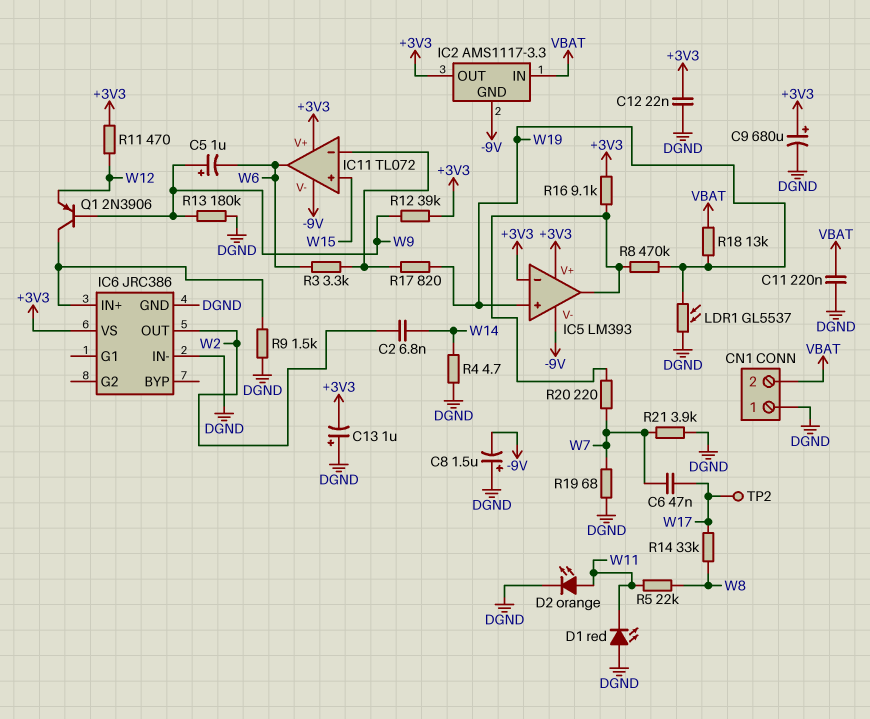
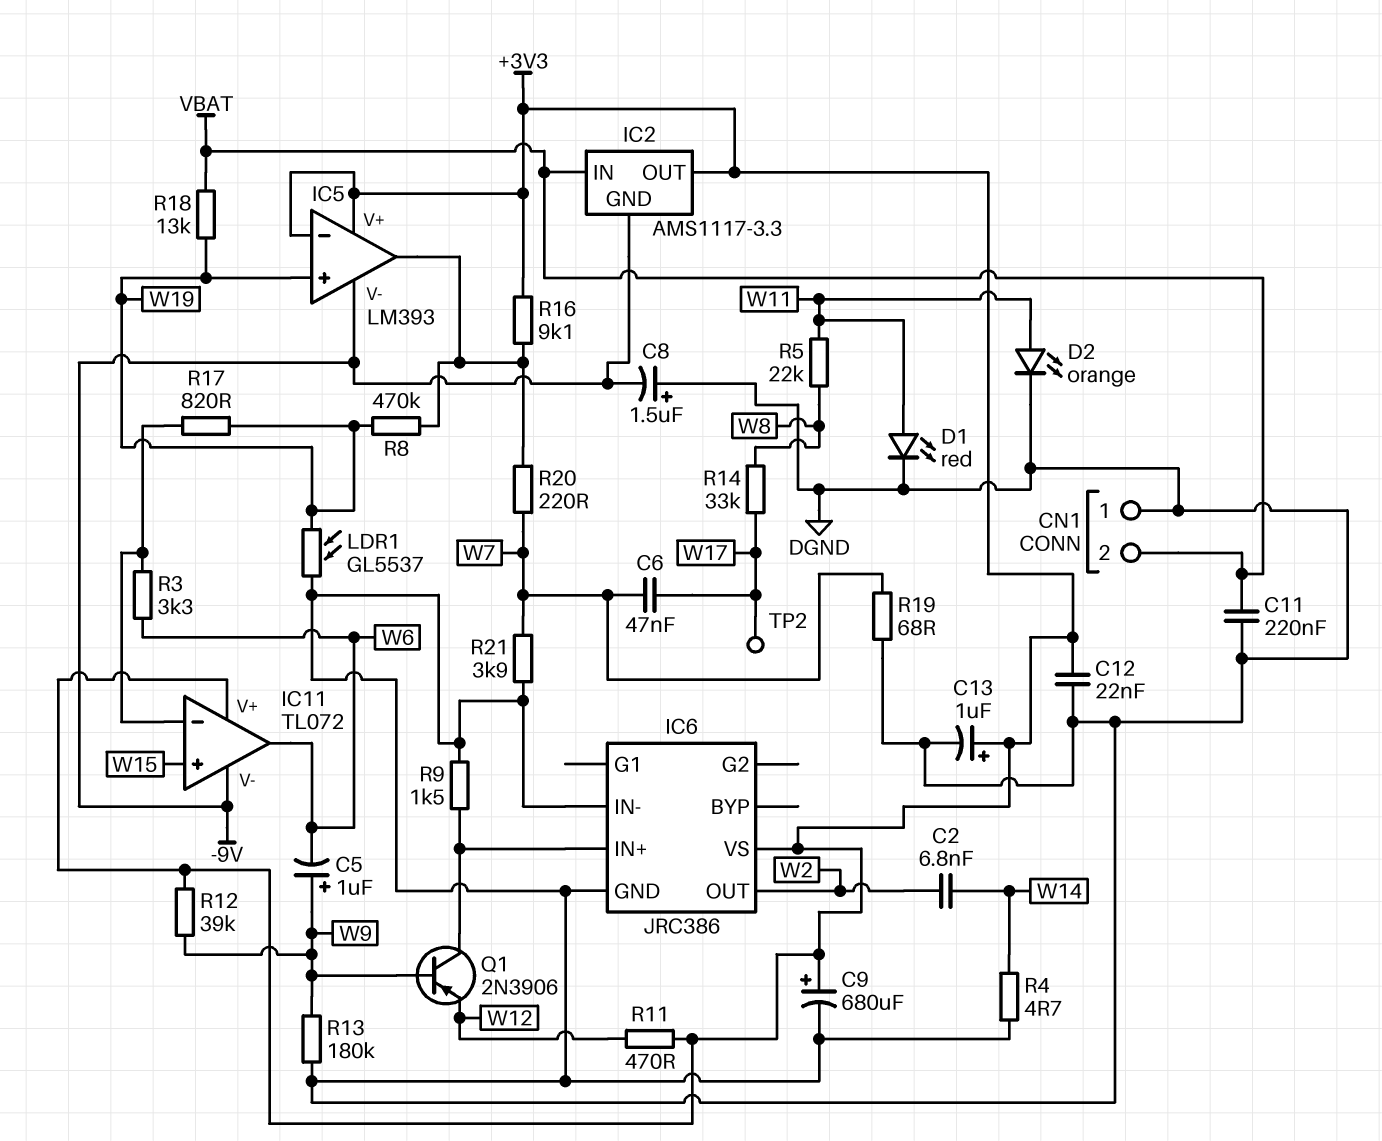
C13: 1uF (plus DGND, minus +3V3) -> 1uF (plus +3V3, minus DGND)
D1: LED red (A DGND, K W11) -> LED red (A W11, K DGND)

